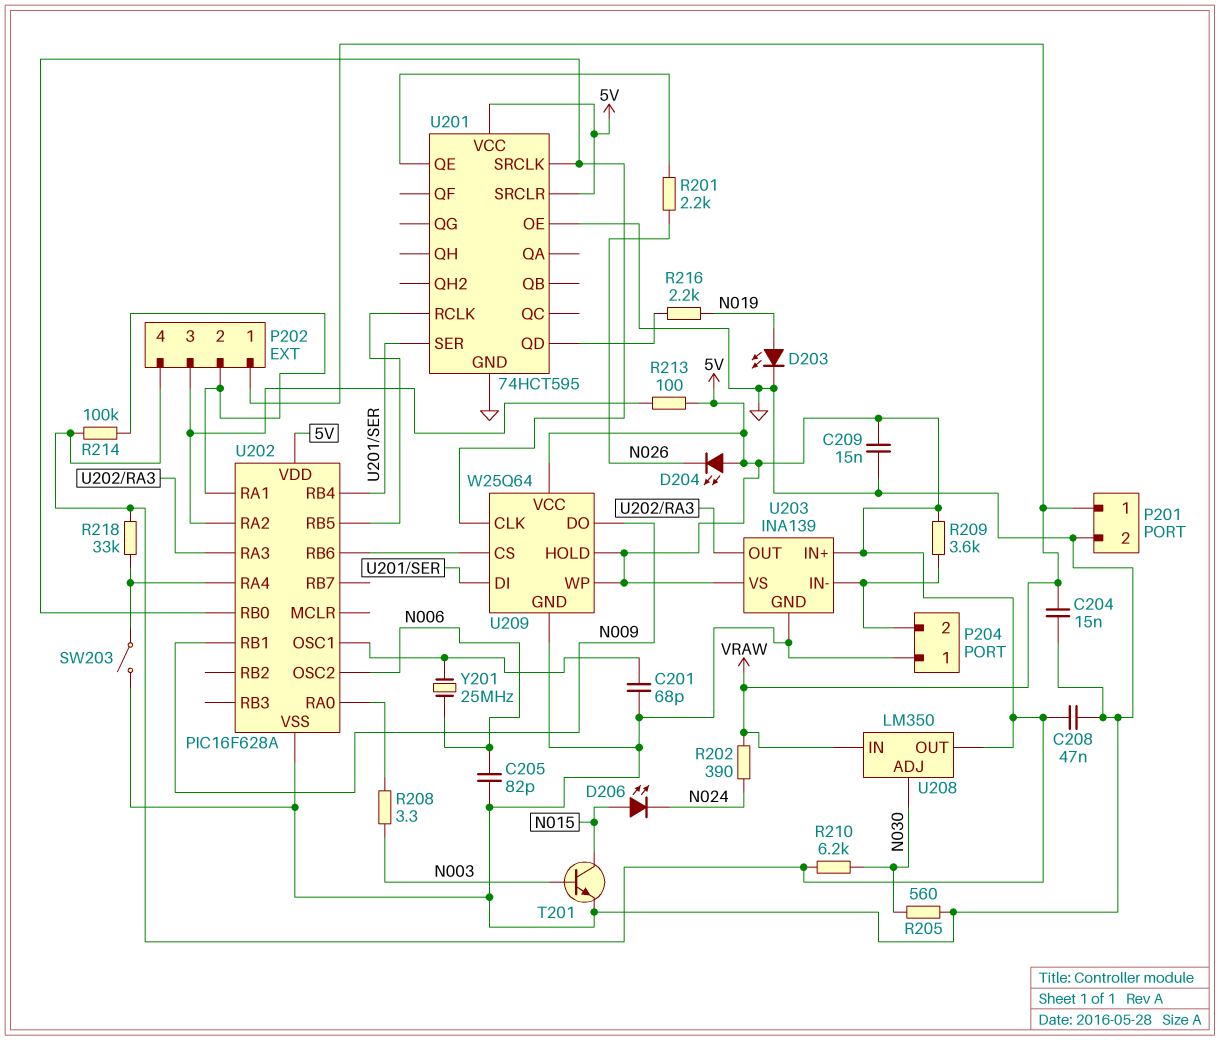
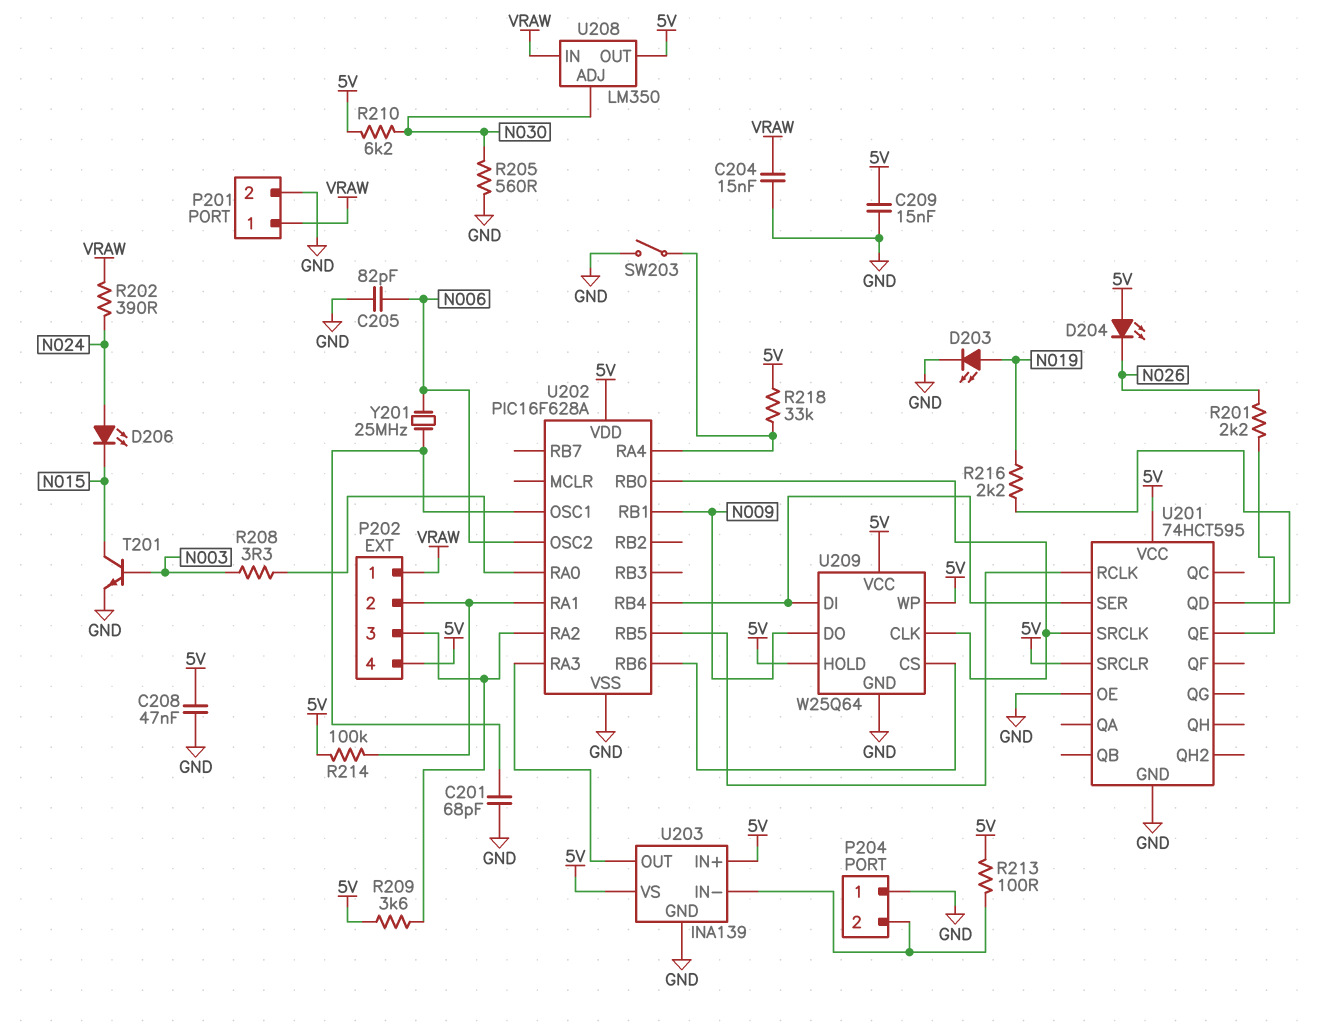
D206: LED (A N015, K N024) -> LED (A N024, K N015)
R209: 3.6k (5V, P204/2) -> 3.6k (5V, P202/3)
R213: 100 (5V, P202/3) -> 100 (5V, P204/2)

